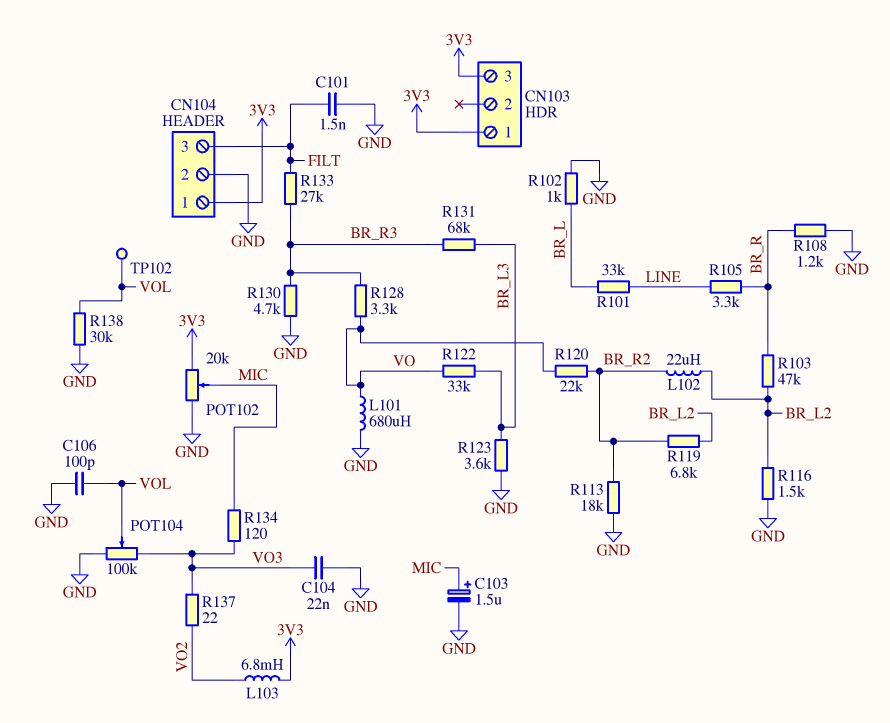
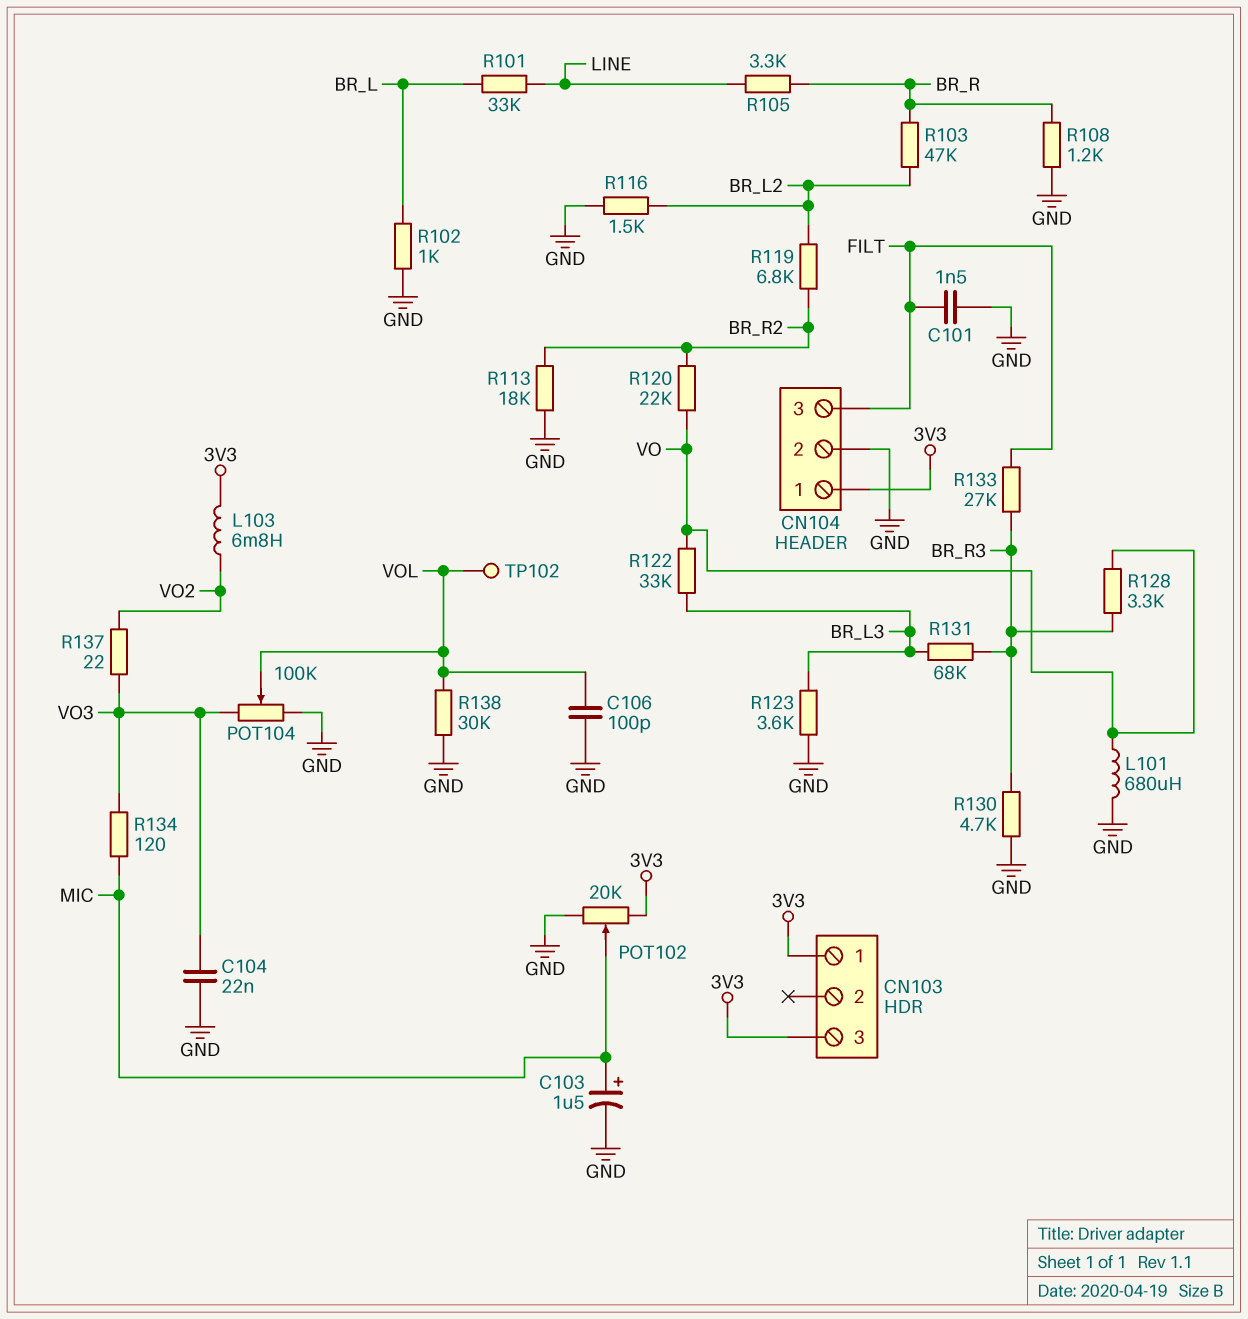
L102: 22uH (BR_L2, BR_R2) -> none

